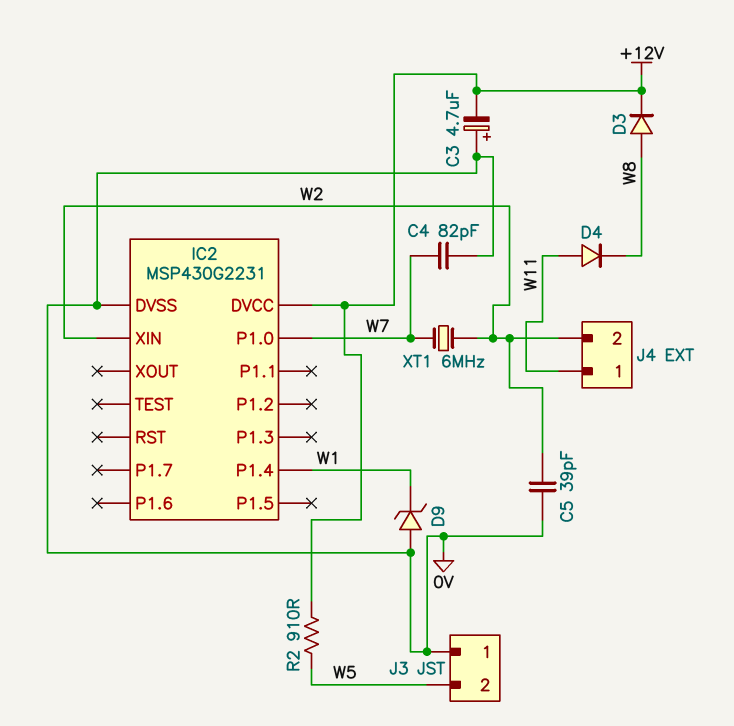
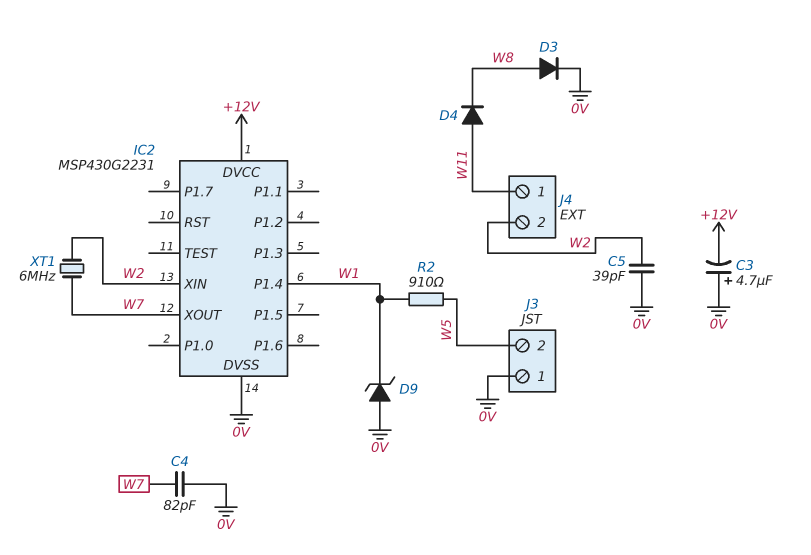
D3: diode (A W8, K +12V) -> diode (A W8, K 0V)
IC2 pin P1.0: W7 -> none
IC2 pin XOUT: none -> W7
R2: 910 (+12V, W5) -> 910 (W1, W5)

